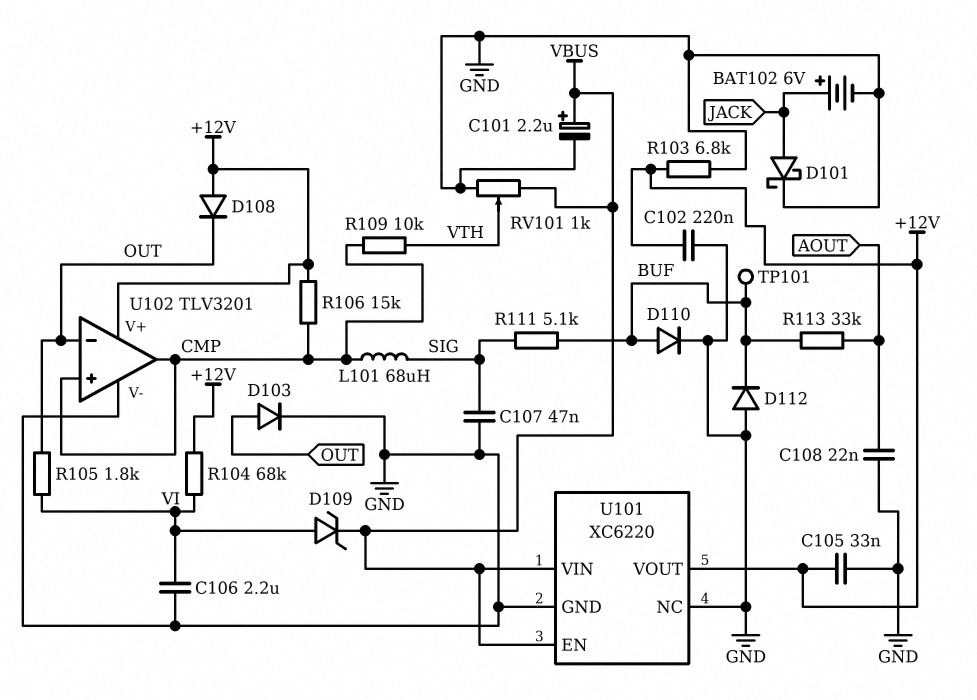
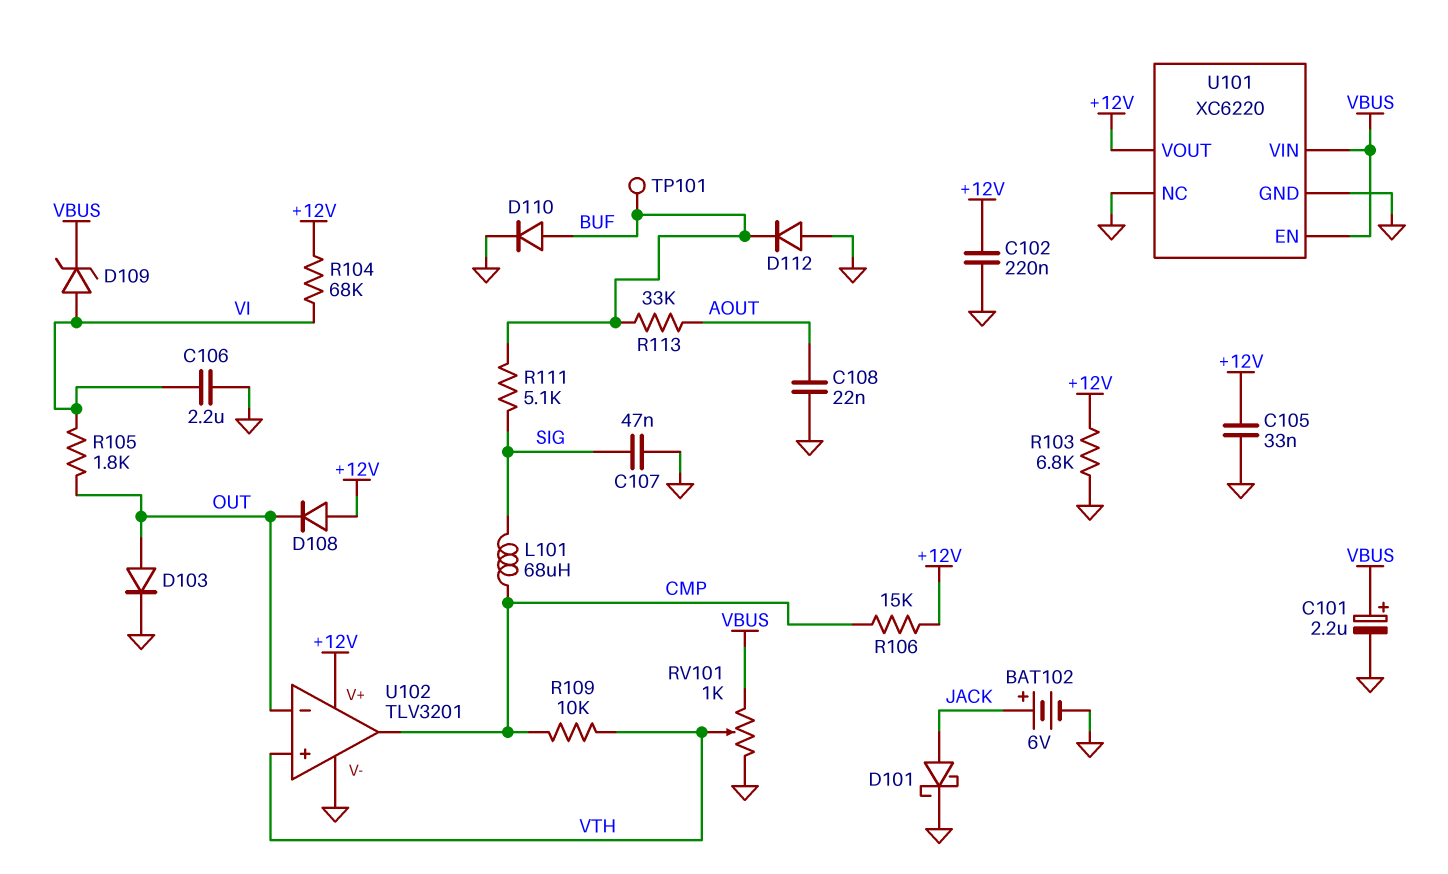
U102 pin in+: CMP -> VTH

